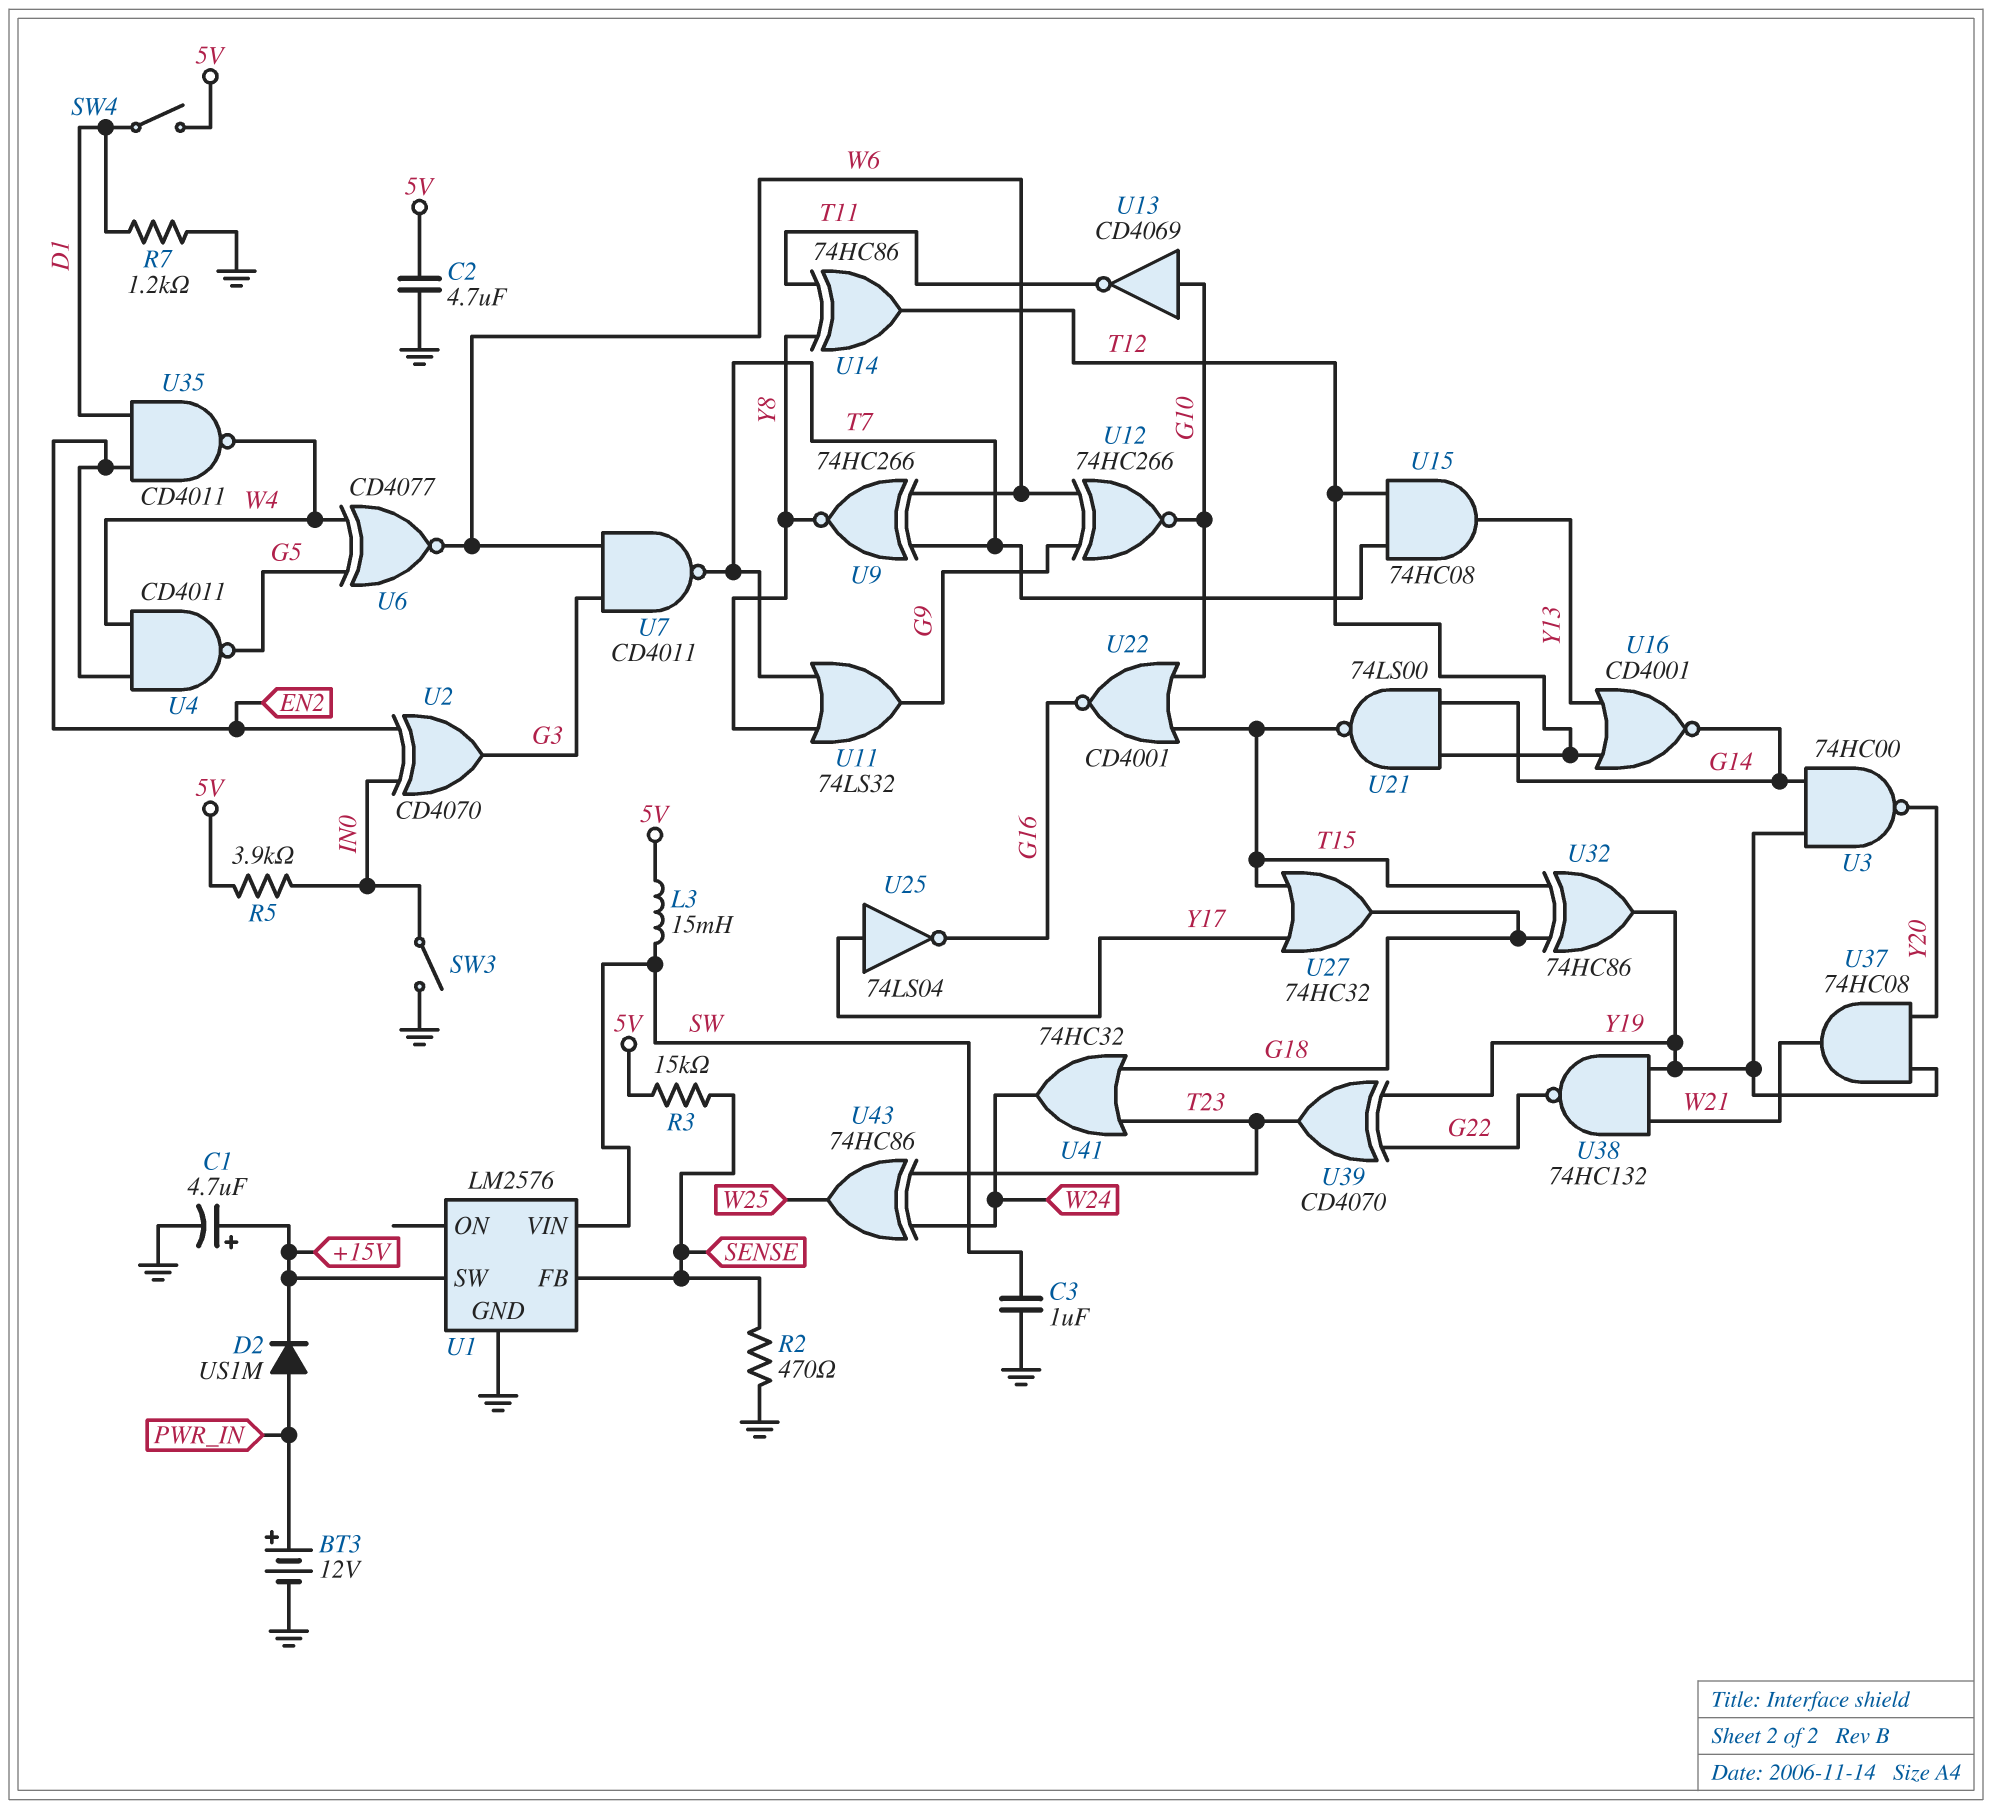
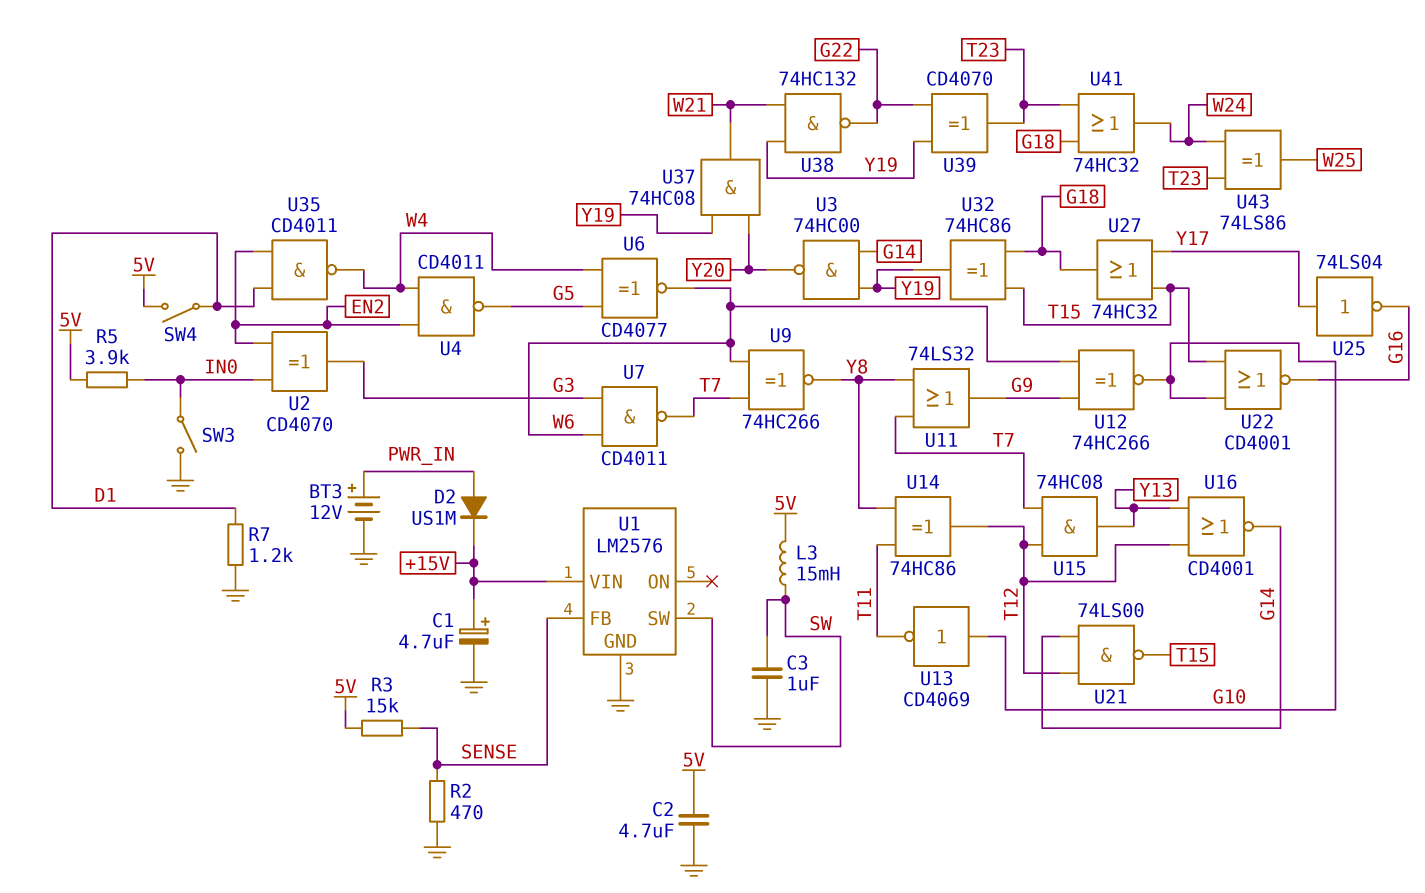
U1 pin SW: +15V -> SW
U1 pin VIN: SW -> +15V
U43: XOR 74HC86 (in T23, in W24, out W25) -> XOR 74LS86 (in T23, in W24, out W25)

